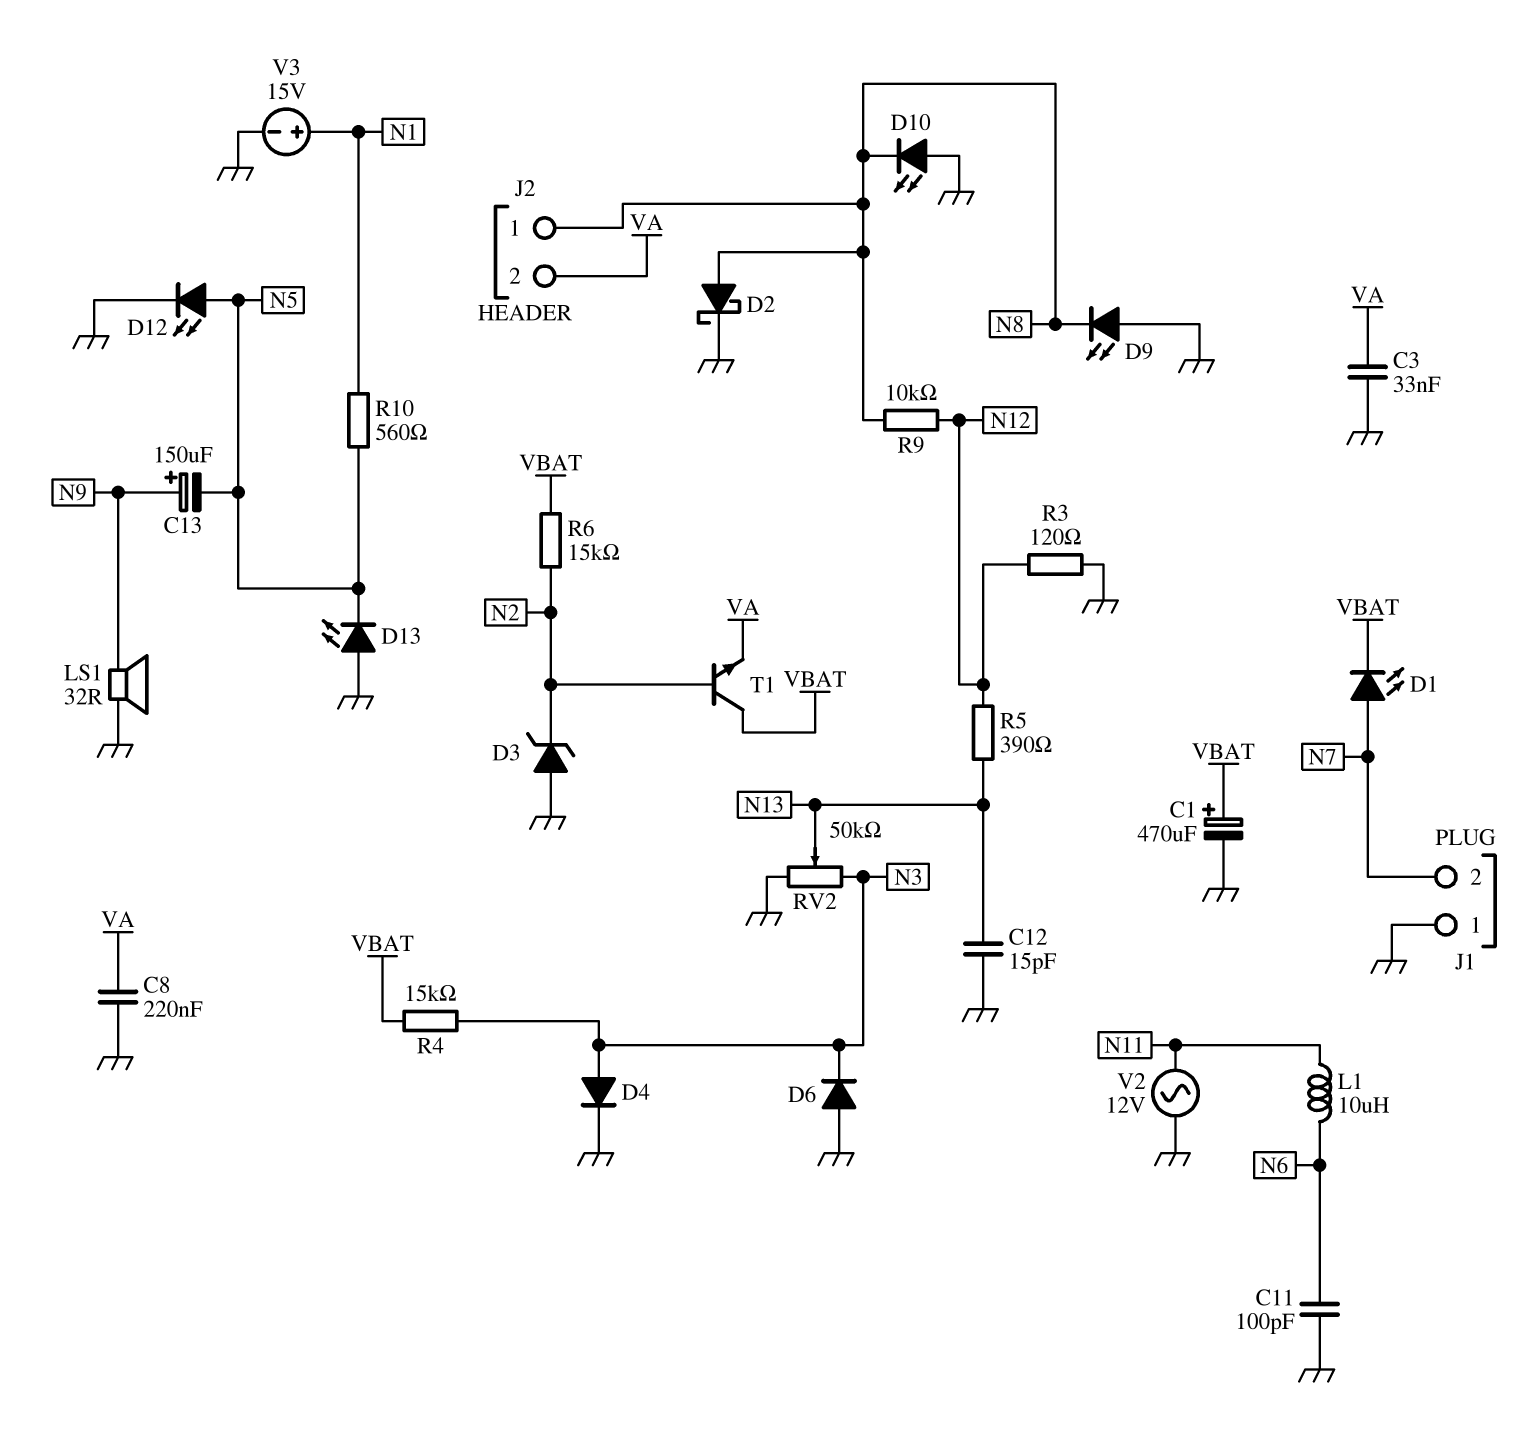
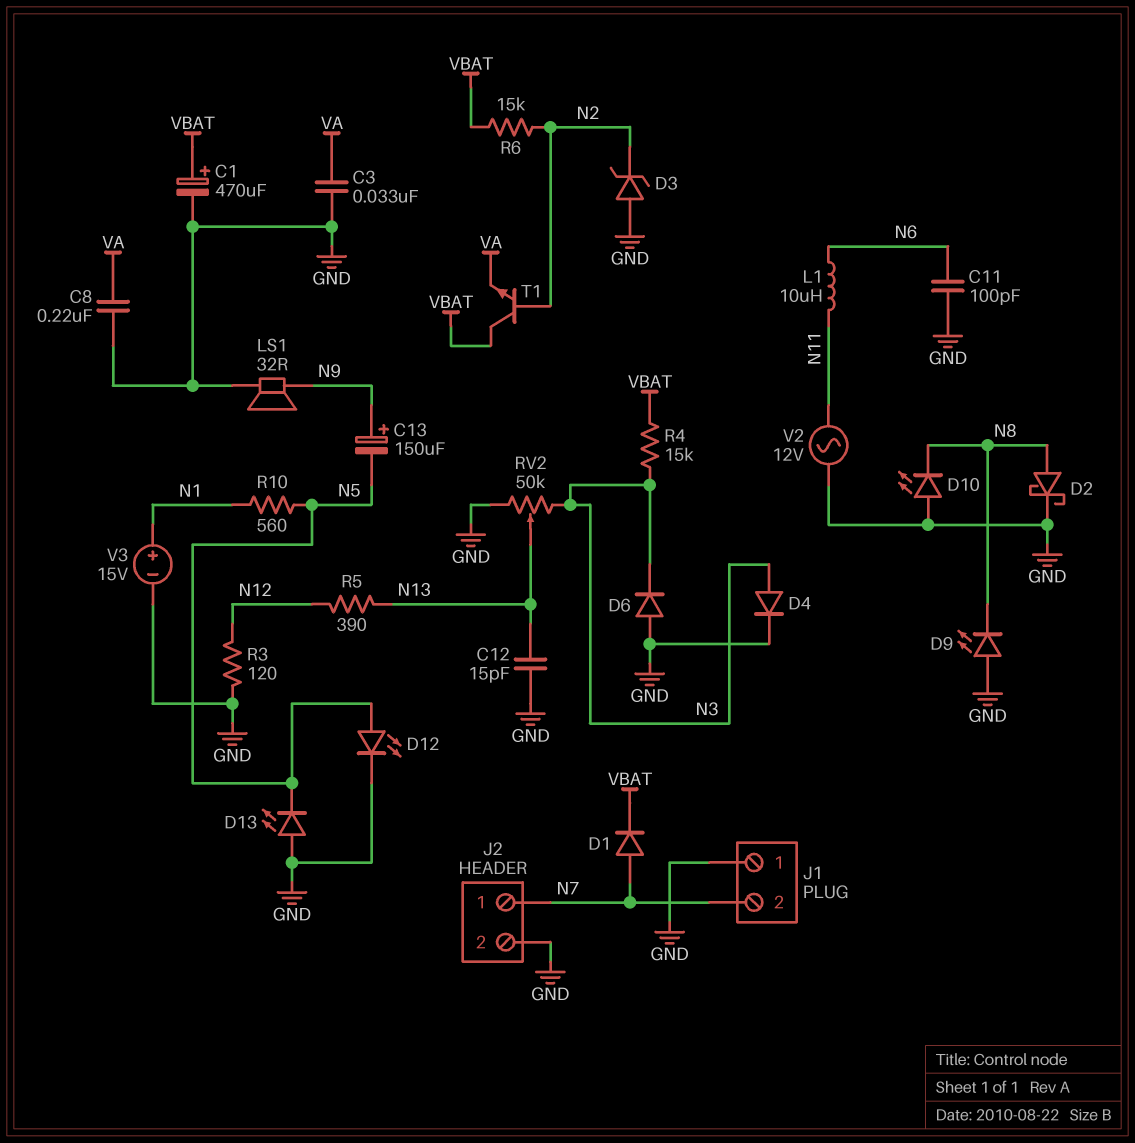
D1: LED (A N7, K VBAT) -> diode (A N7, K VBAT)
J2 pin 1: N8 -> N7
J2 pin 2: VA -> GND
R9: 10k (N8, N12) -> none

